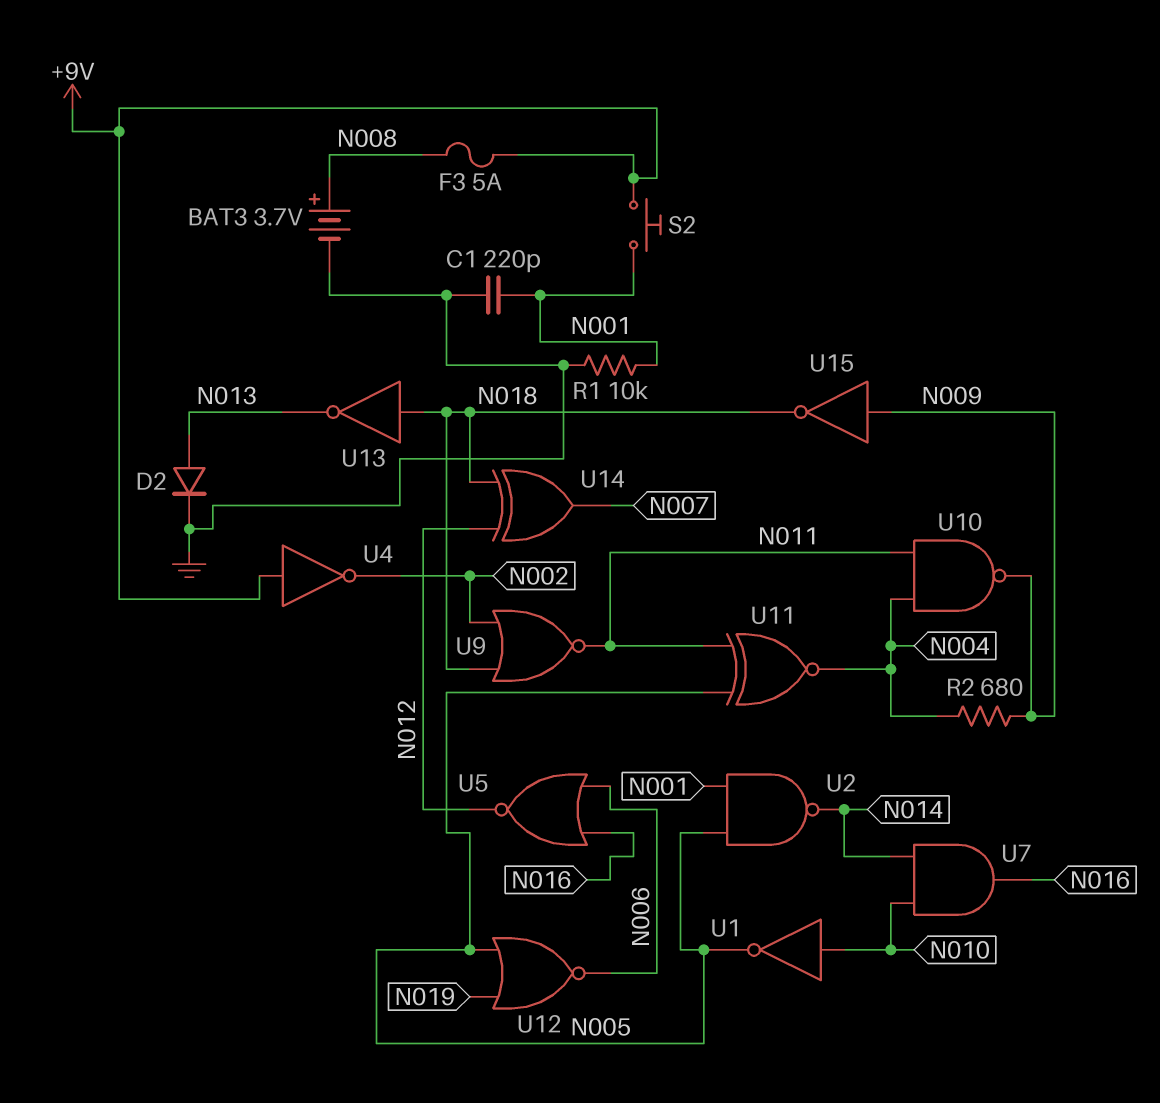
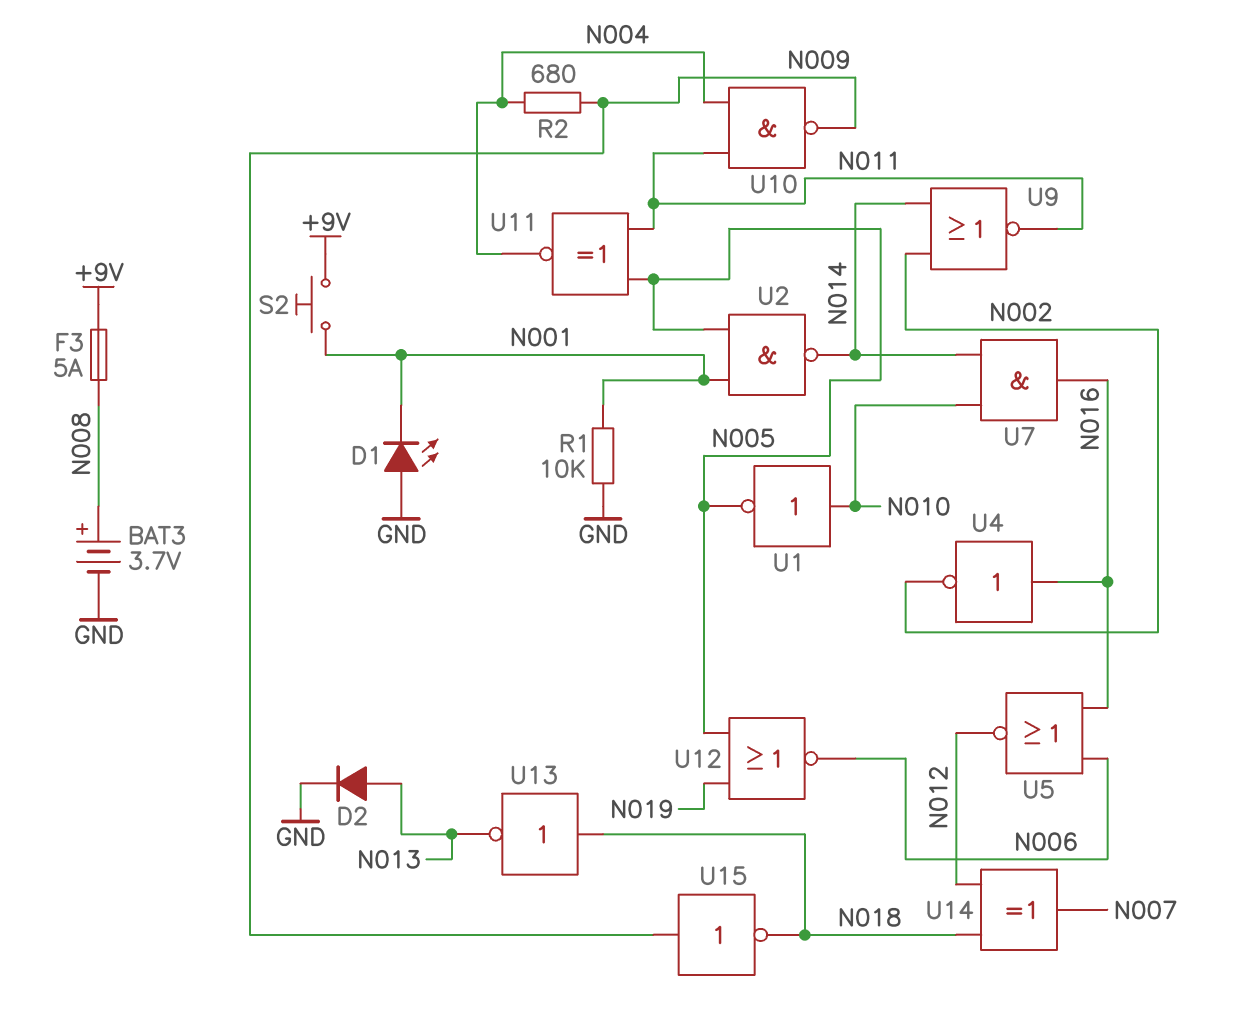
C1: 220pF (GND, N001) -> none
D1: none -> LED (A GND, K N001)
U4: NOT (in +9V, out N002) -> NOT (in N016, out N002)
U9: NOR (in N002, in N018, out N011) -> NOR (in N002, in N014, out N011)

